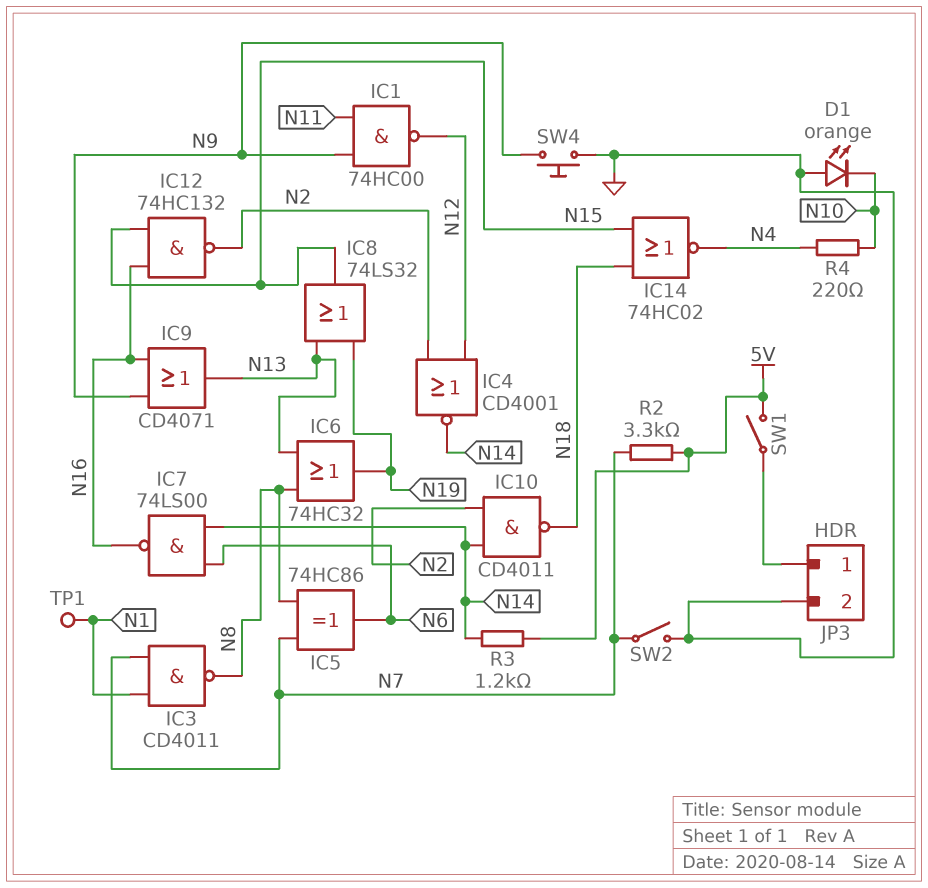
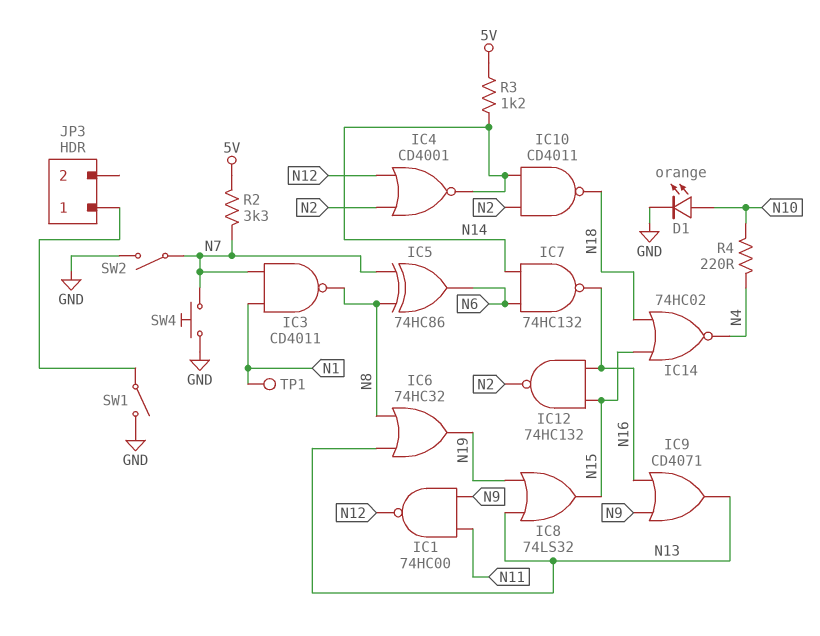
D1: LED orange (A GND, K N10) -> LED orange (A N10, K GND)
IC7: NAND 74LS00 (in N6, in N14, out N16) -> NAND 74HC132 (in N6, in N14, out N16)
JP3 pin 2: GND -> none
SW1: switch (5V, JP3/1) -> switch (GND, JP3/1)
SW4: button (GND, N9) -> button (GND, N7)

